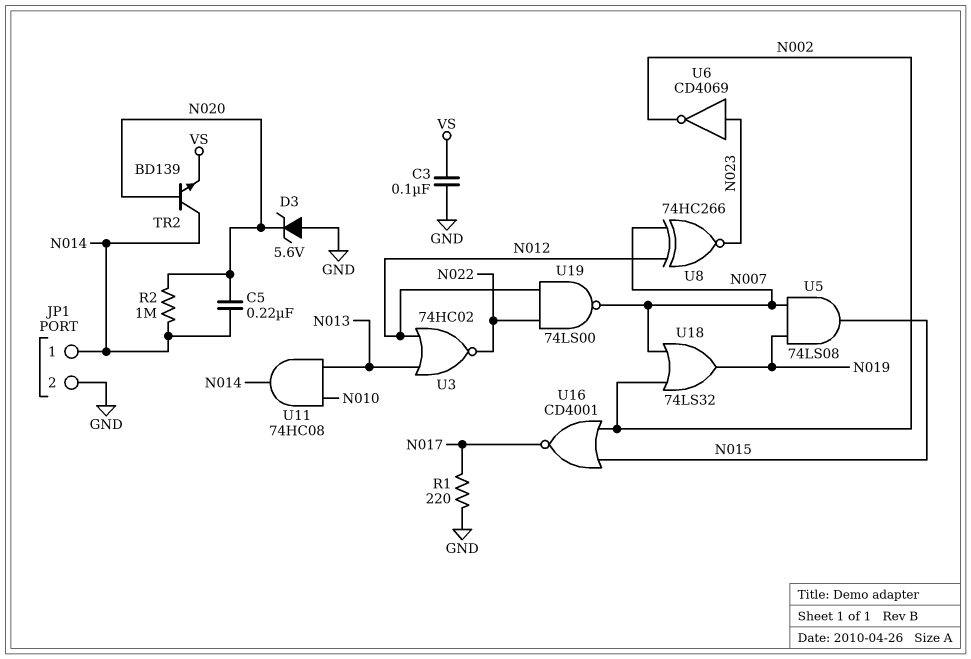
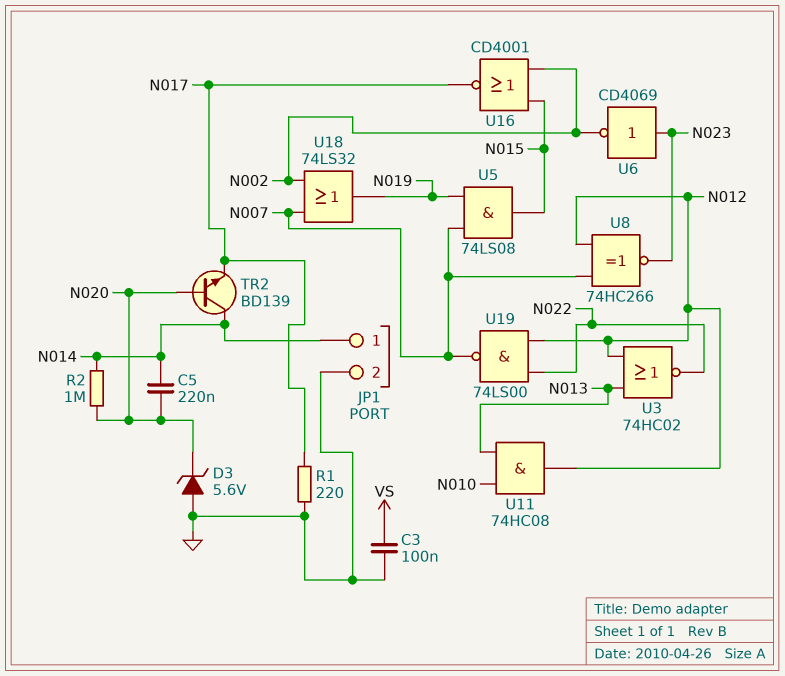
TR2: NPN BD139 (B N020, C N014, E VS) -> NPN BD139 (B N020, C N014, E N017)
U11: AND 74HC08 (in N010, in N013, out N014) -> AND 74HC08 (in N010, in N013, out N012)

